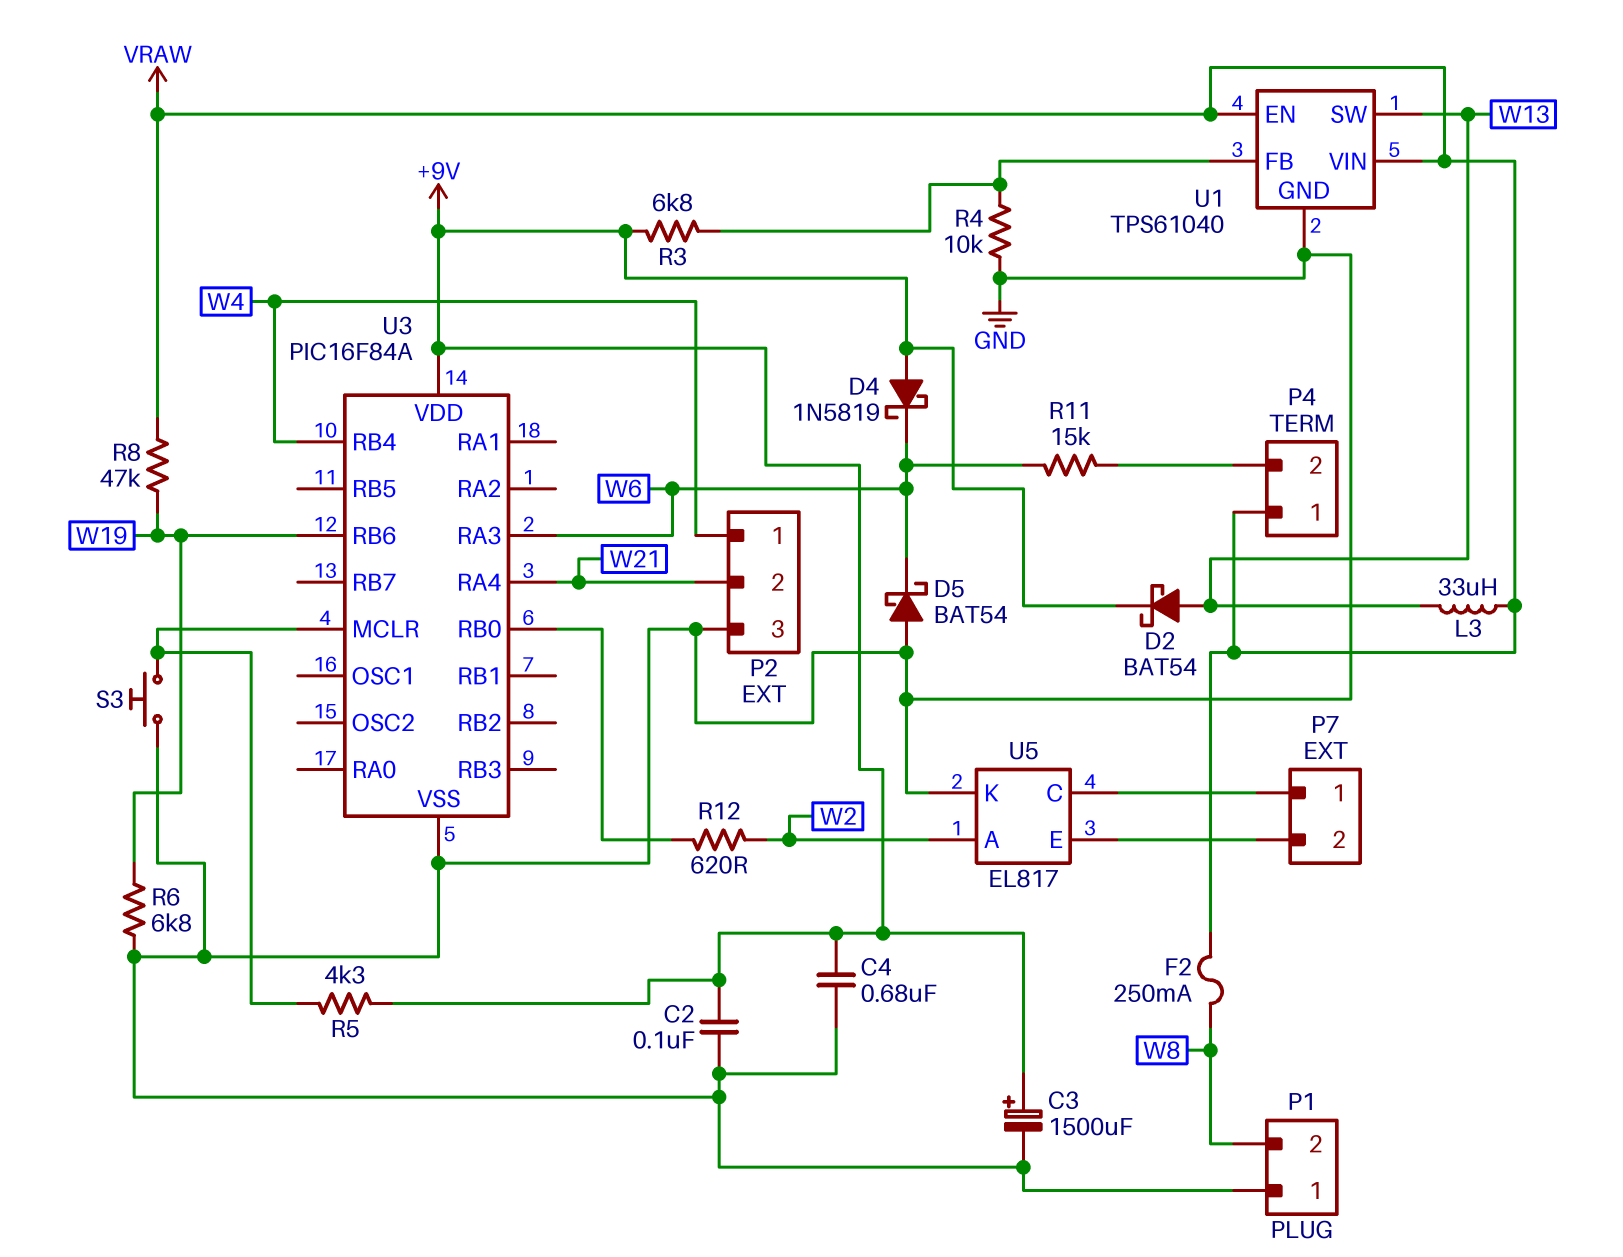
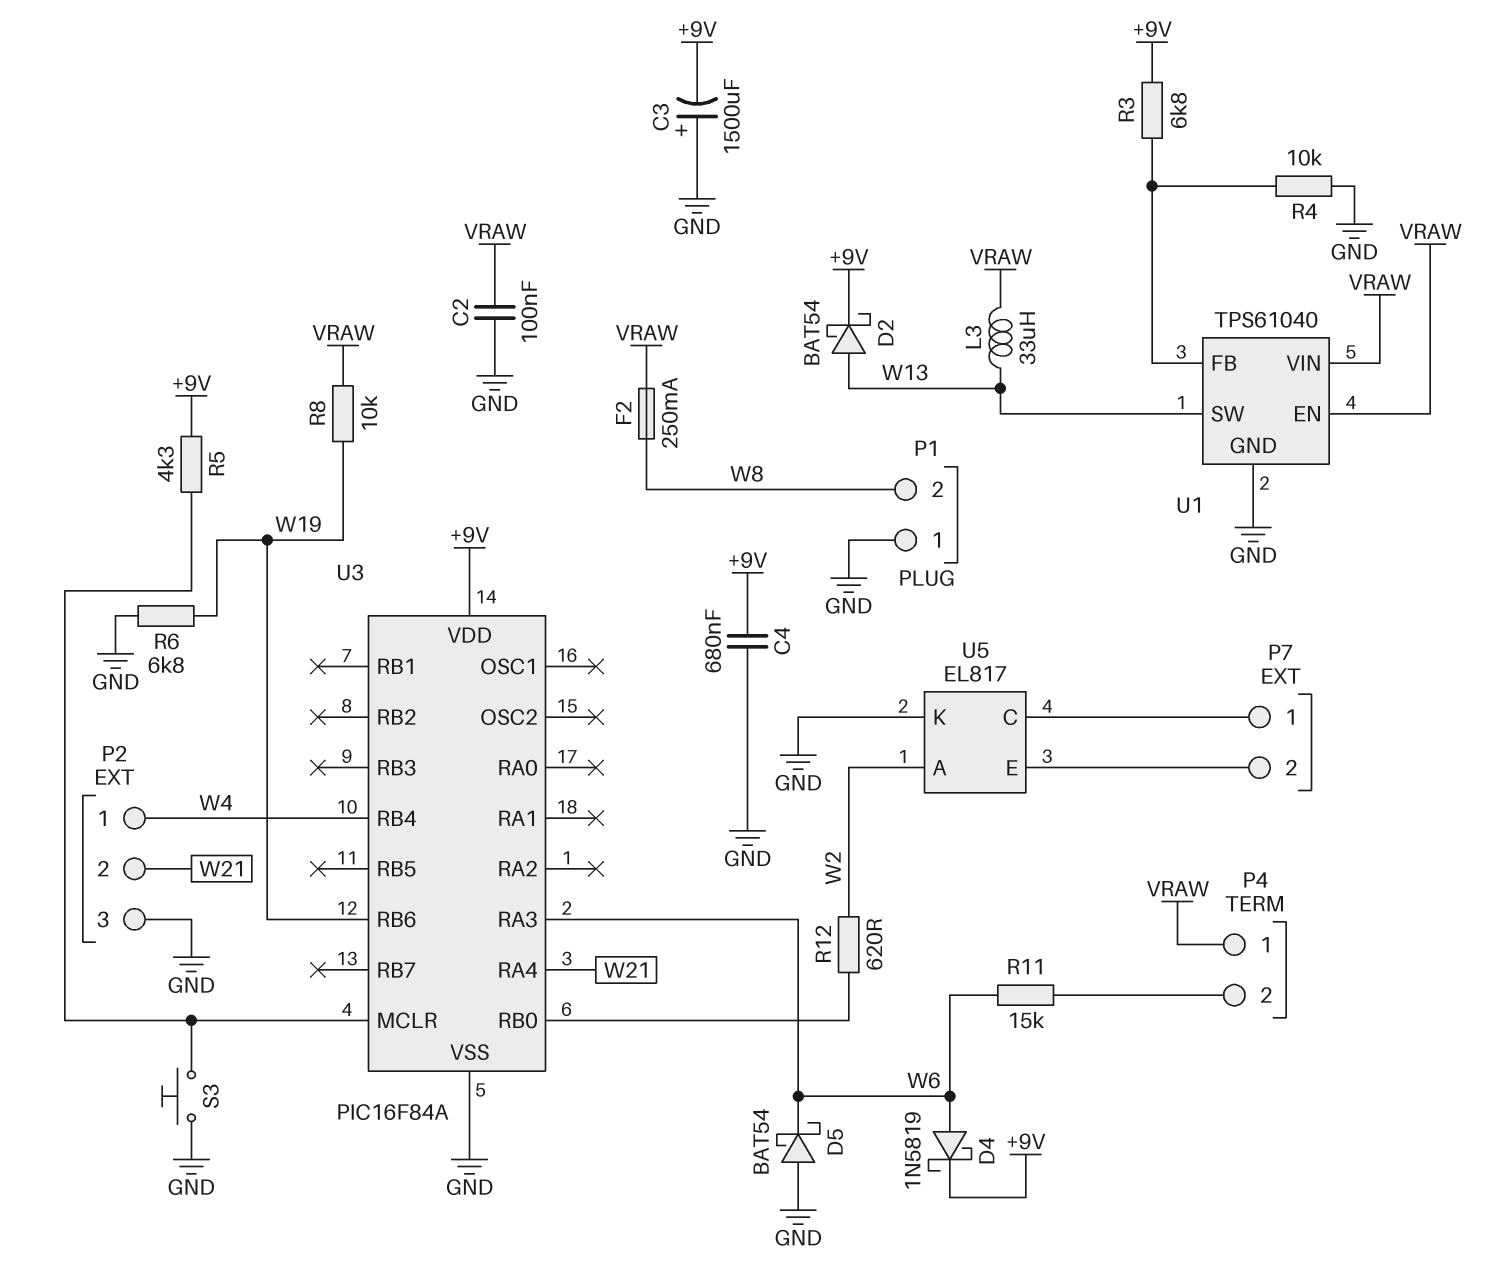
C2: 100nF (+9V, GND) -> 100nF (GND, VRAW)
C3: 1500uF (plus +9V, minus GND) -> 1500uF (plus GND, minus +9V)
D4: schottky 1N5819 (A +9V, K W6) -> schottky 1N5819 (A W6, K +9V)
R8: 47k (VRAW, W19) -> 10k (VRAW, W19)

